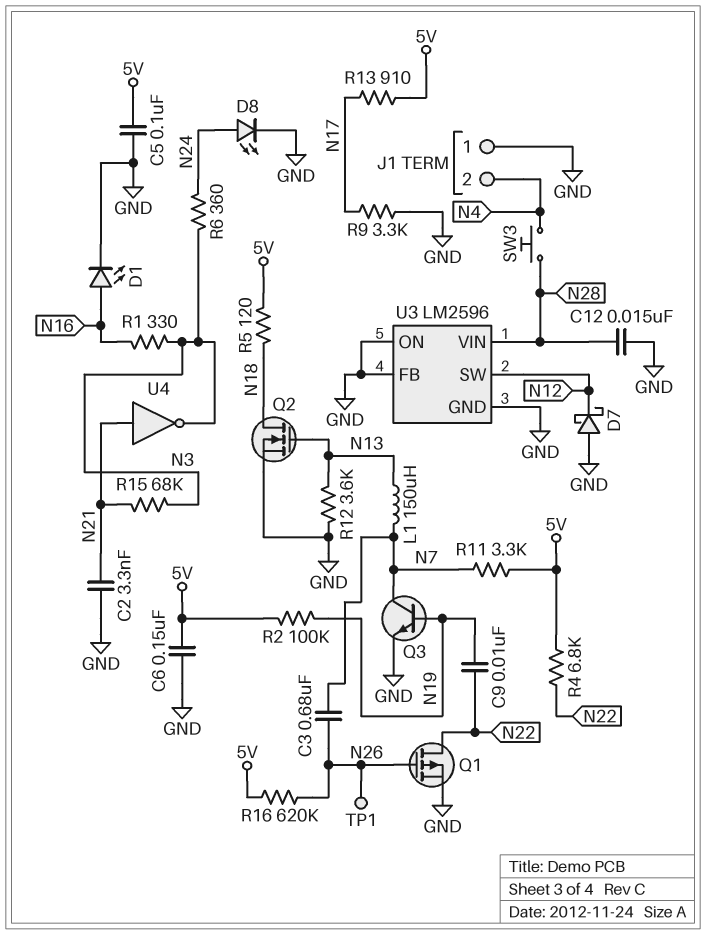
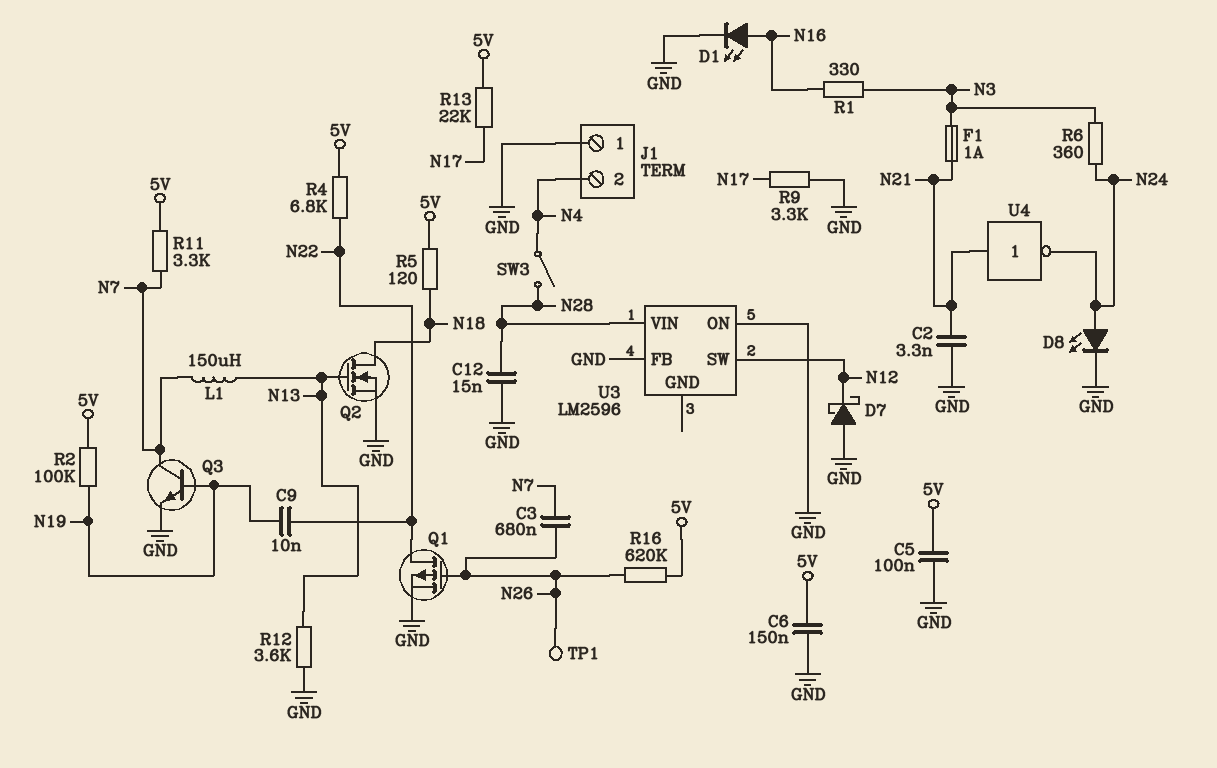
F1: none -> 1A (N3, N21)
R13: 910 (5V, N17) -> 22k (5V, N17)
R15: 68k (N3, N21) -> none
SW3: button (N4, N28) -> switch (N4, N28)
U3 pin GND: GND -> none
U4: NOT (in N21, out N3) -> NOT (in N21, out N24)

